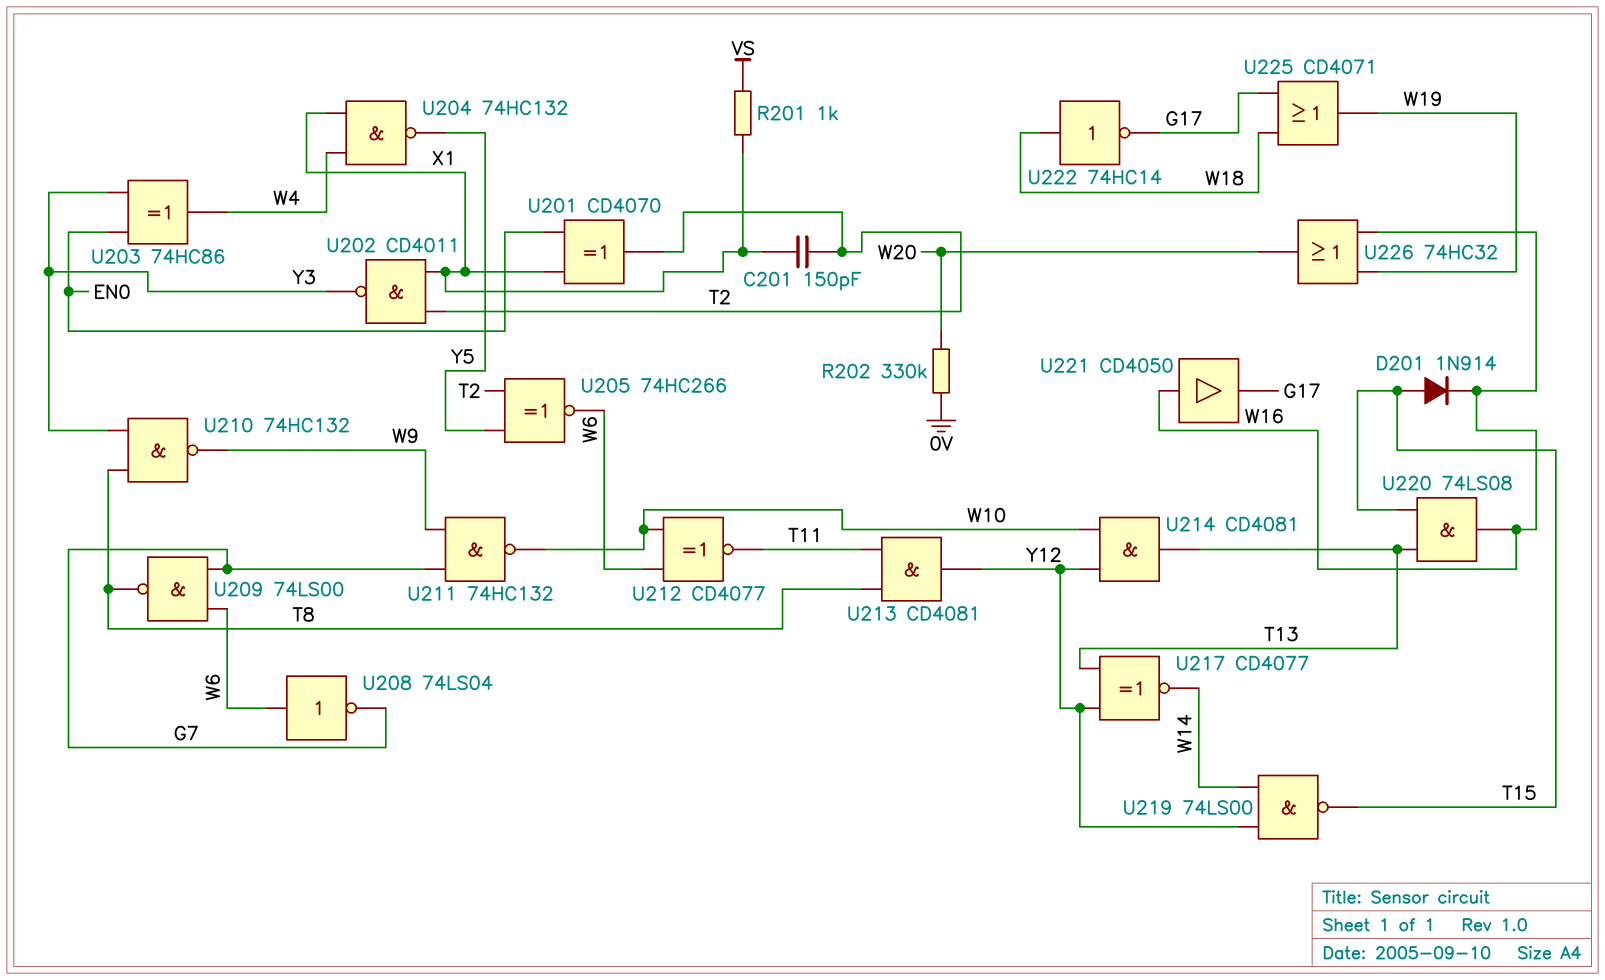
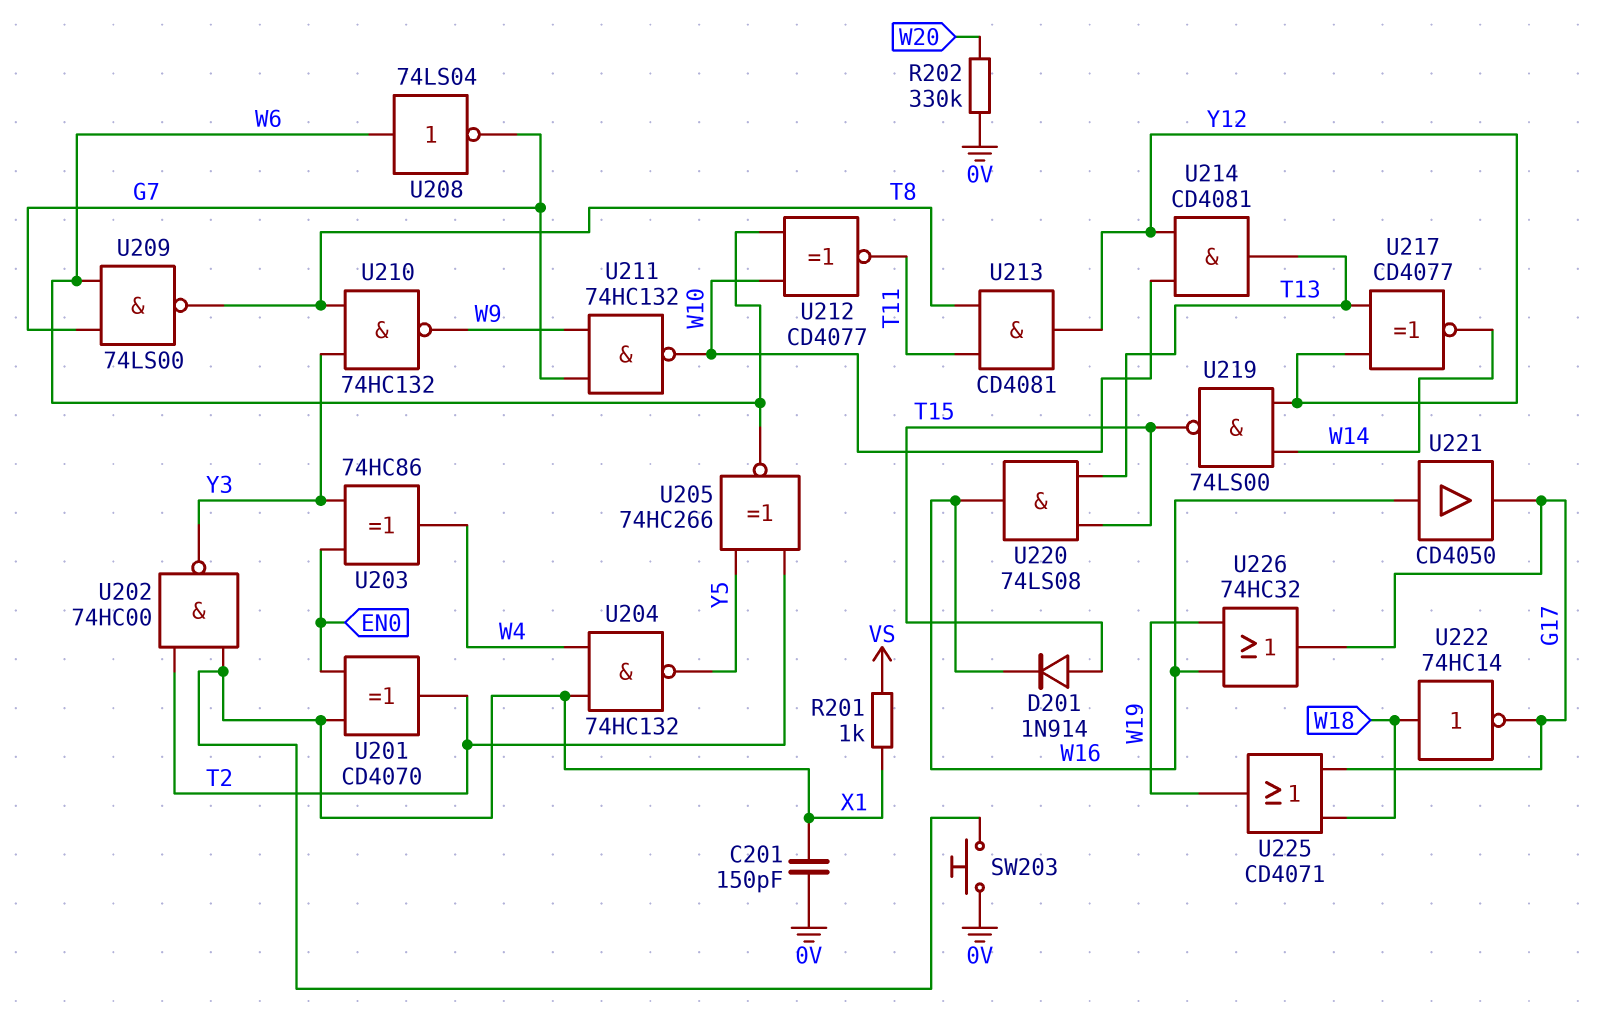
C201: 150pF (T2, X1) -> 150pF (0V, X1)
SW203: none -> button (0V, X1)
U202: NAND CD4011 (in T2, in X1, out Y3) -> NAND 74HC00 (in T2, in X1, out Y3)
U226: OR 74HC32 (in W16, in W19, out W20) -> OR 74HC32 (in W16, in W19, out G17)

